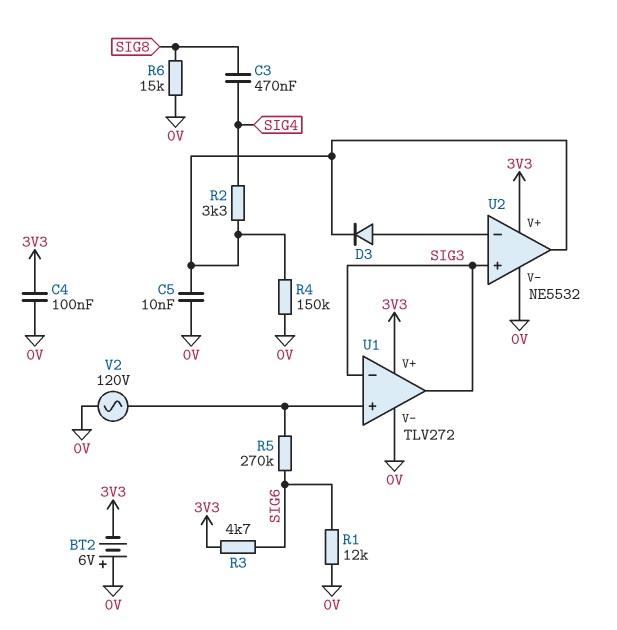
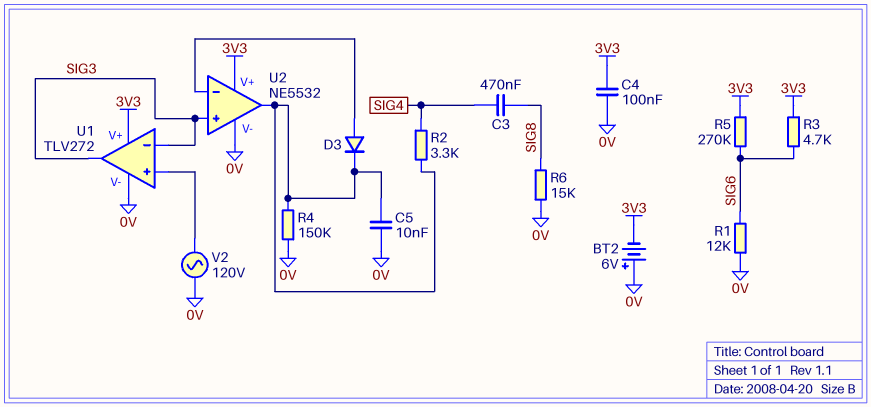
R5: 270k (SIG6, U1/in+) -> 270k (3V3, SIG6)

